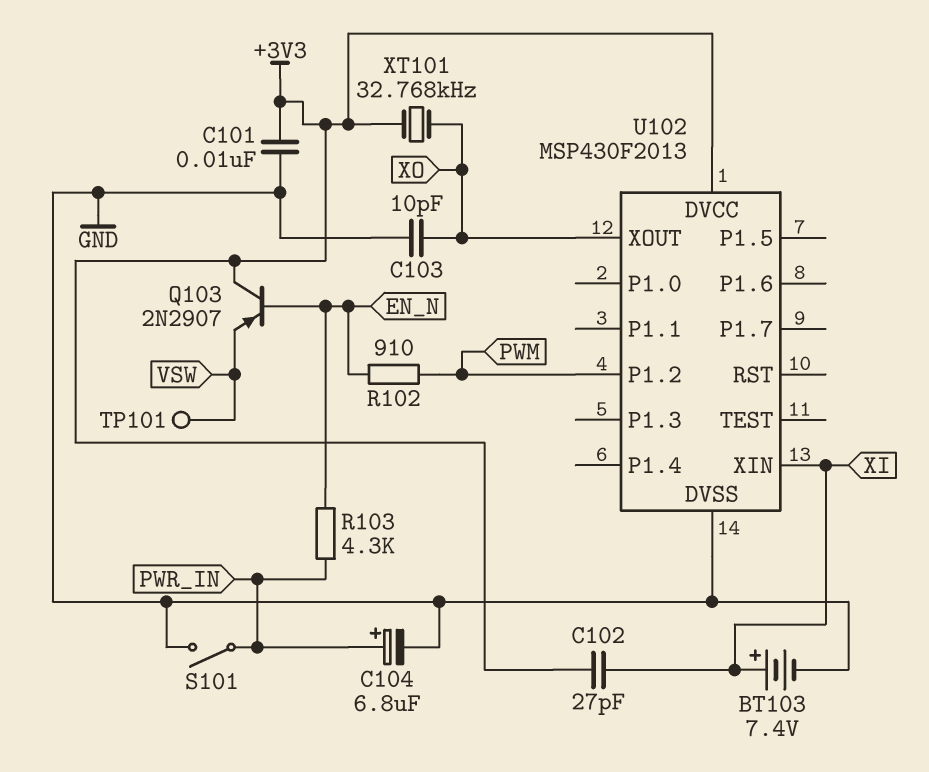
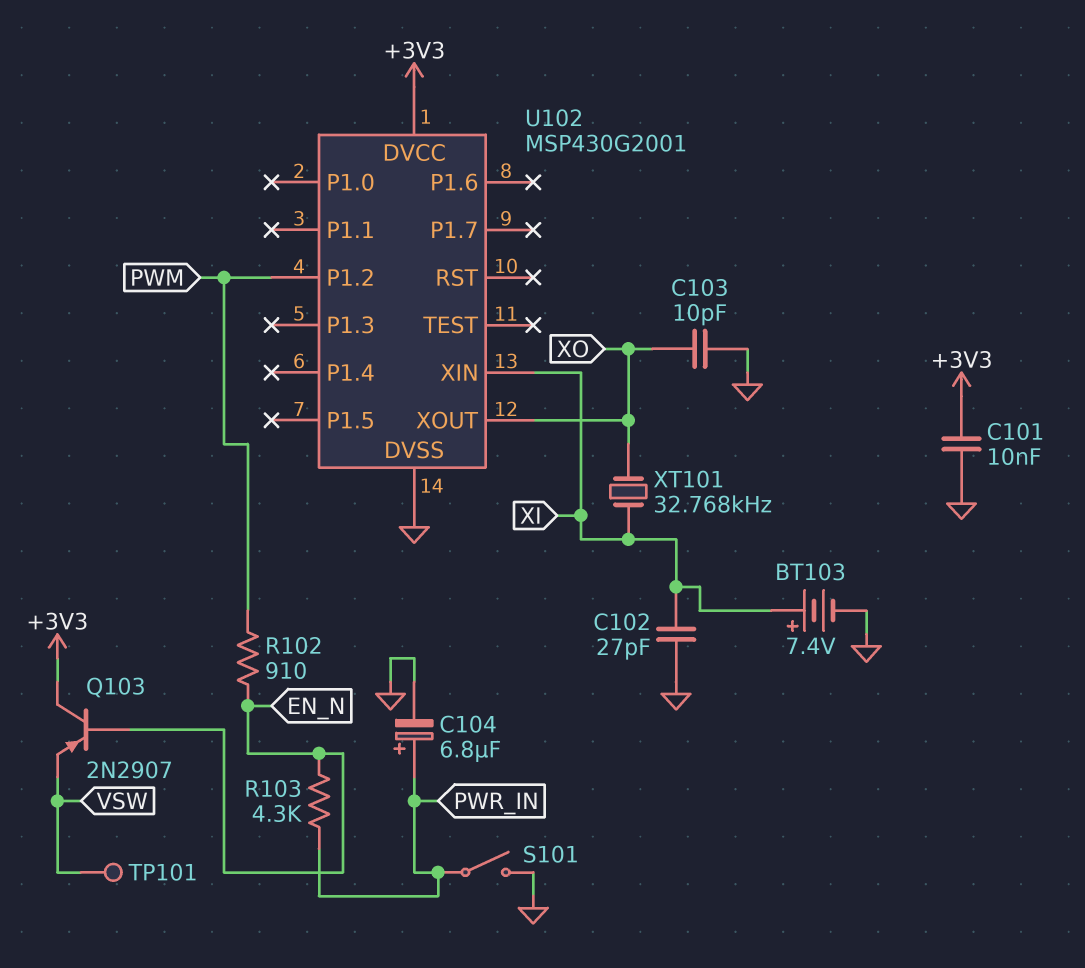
C102: 27pF (+3V3, XI) -> 27pF (GND, XI)
U102: MSP430F2013 -> MSP430G2001
XT101: 32.768kHz (+3V3, XO) -> 32.768kHz (XI, XO)

